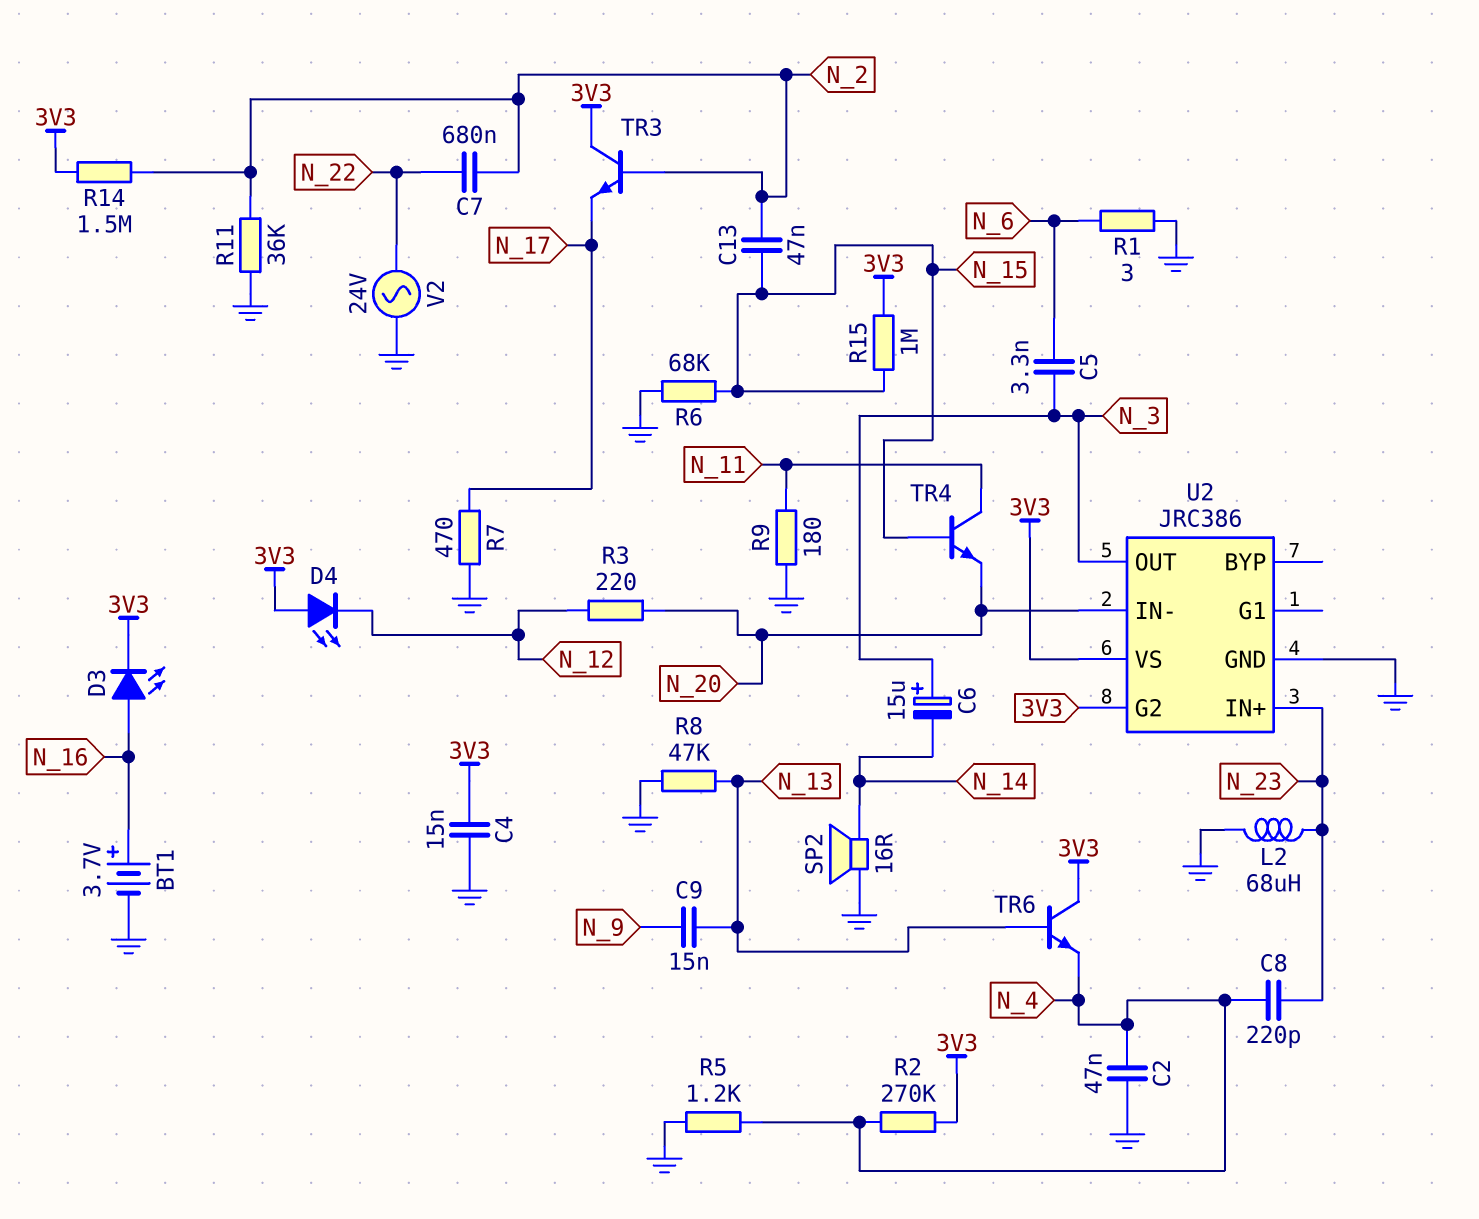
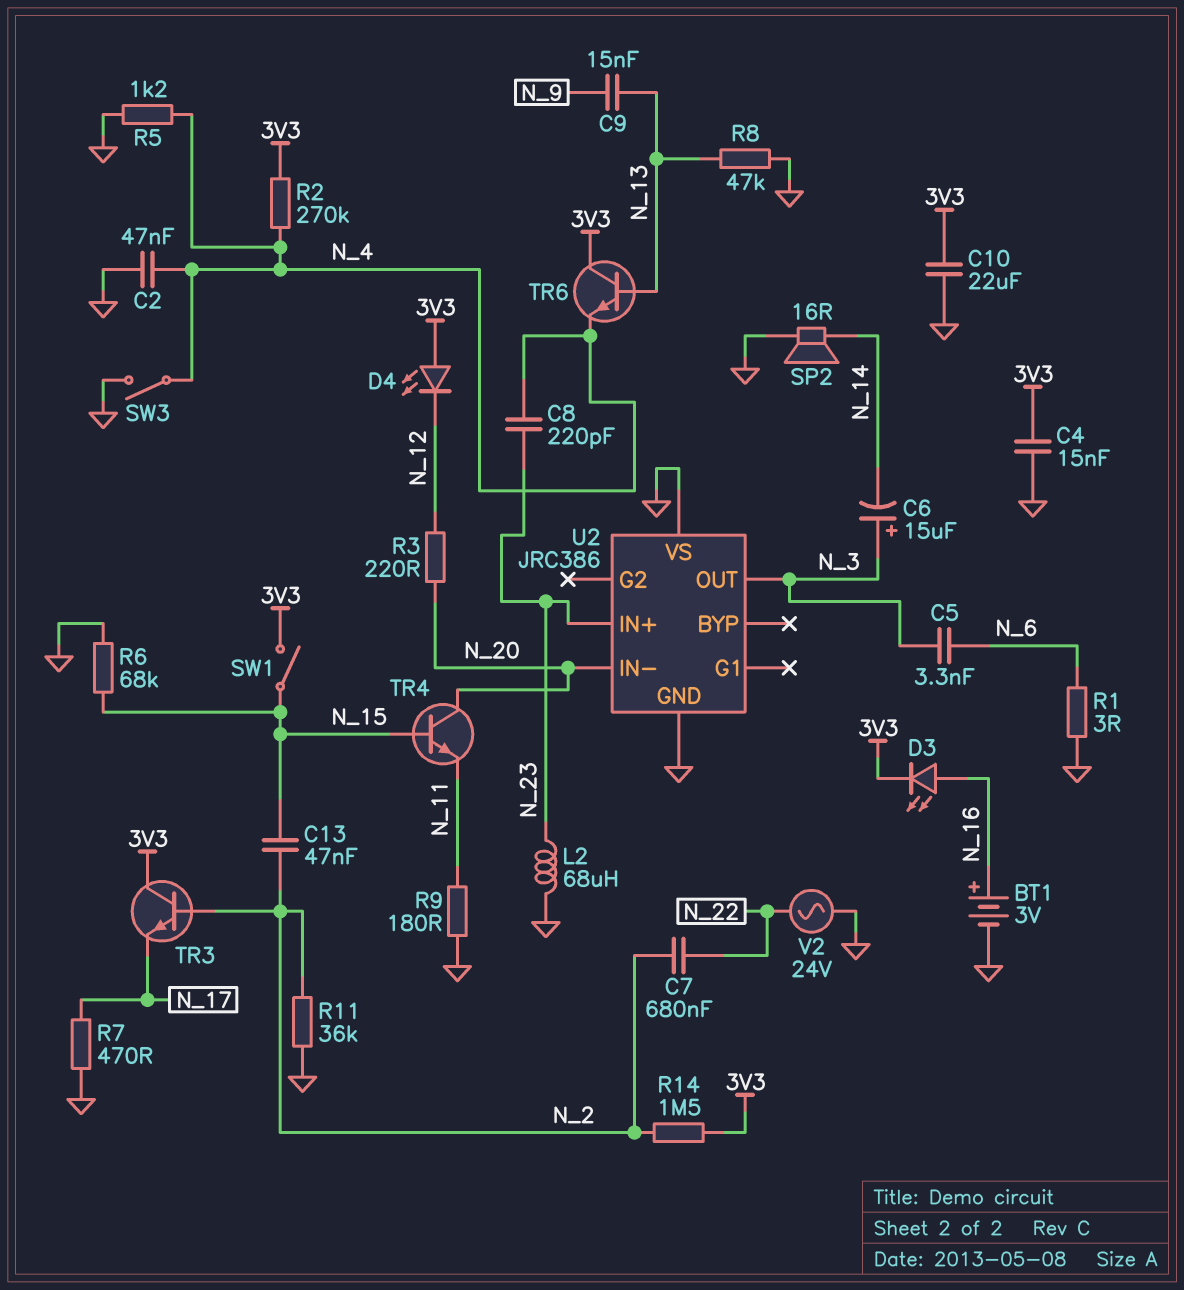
BT1: 3.7V (plus N_16, minus GND) -> 3V (plus N_16, minus GND)
C10: none -> 22uF (3V3, GND)
R15: 1M (3V3, N_15) -> none
SW1: none -> switch (3V3, N_15)
SW3: none -> switch (GND, N_4)
TR4: NPN (B N_15, C N_11, E N_20) -> NPN (B N_15, C N_20, E N_11)
U2 pin G2: 3V3 -> none
U2 pin VS: 3V3 -> GND

